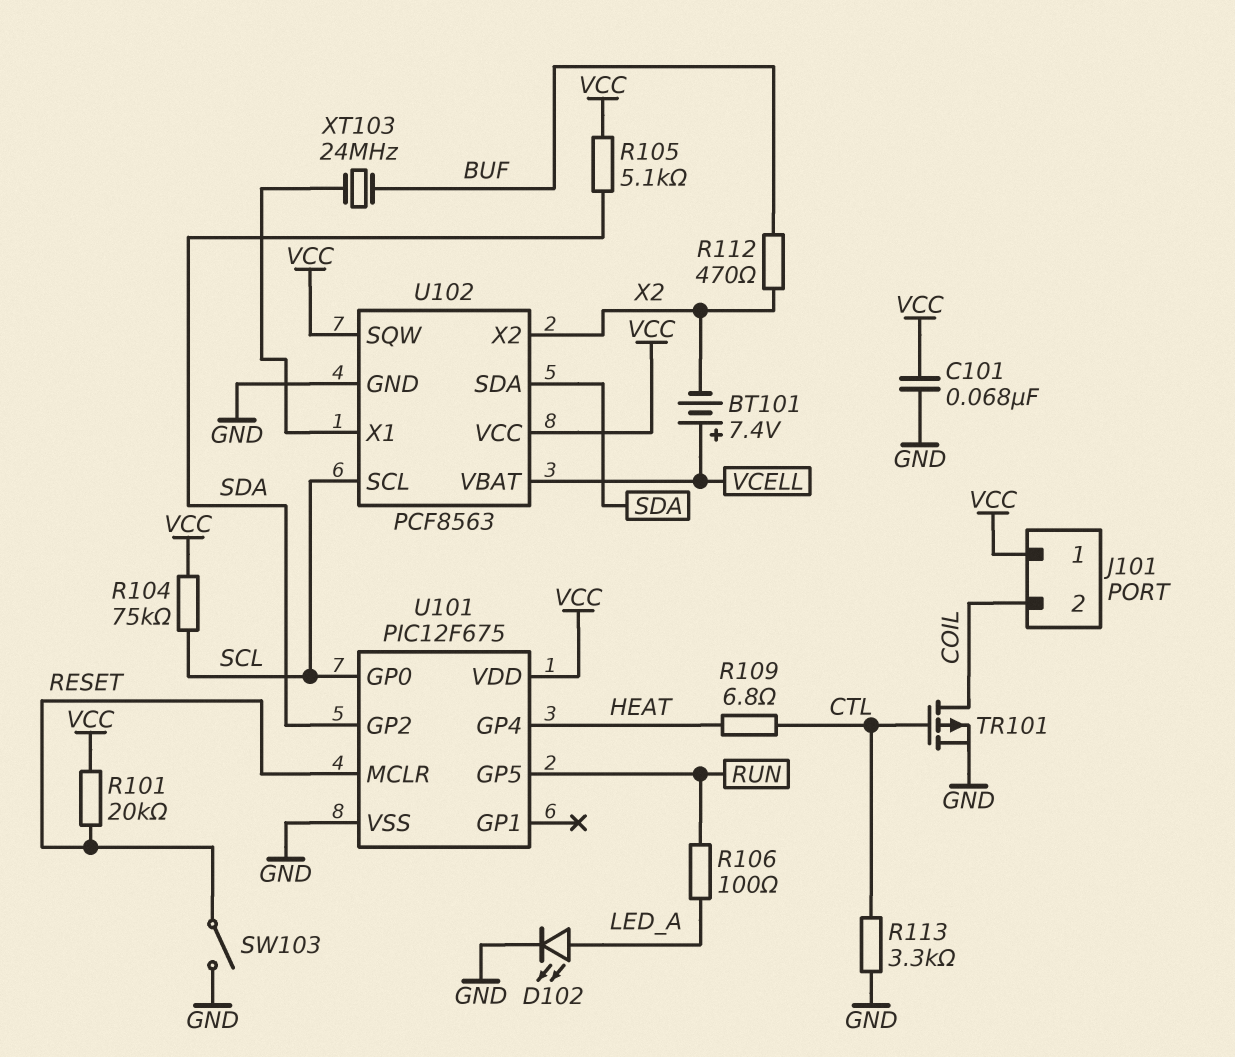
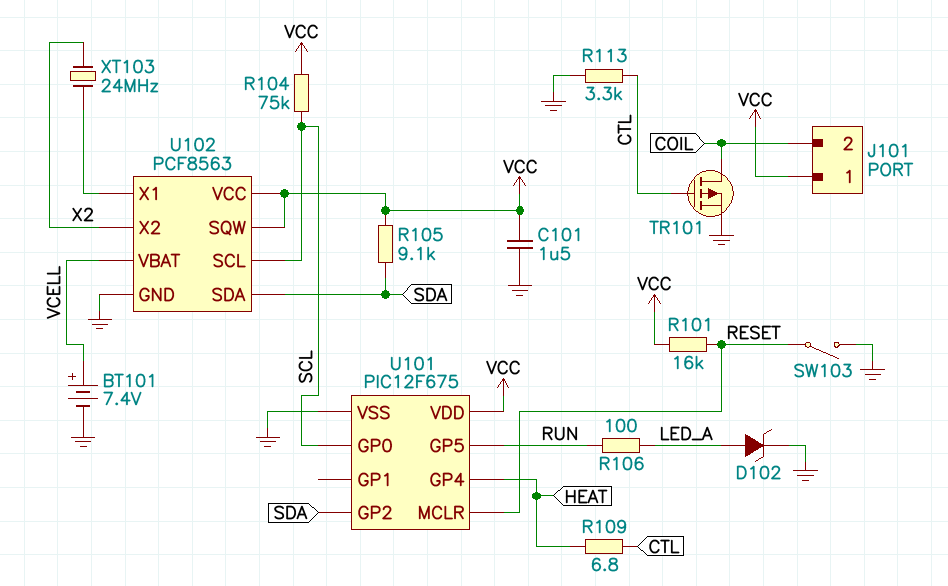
BT101: 7.4V (plus VCELL, minus X2) -> 7.4V (plus VCELL, minus GND)
C101: 68nF (GND, VCC) -> 1.5uF (GND, VCC)
D102: LED (A LED_A, K GND) -> zener (A LED_A, K GND)
R101: 20k (RESET, VCC) -> 16k (RESET, VCC)
R105: 5.1k (SDA, VCC) -> 9.1k (SDA, VCC)
R112: 470 (BUF, X2) -> none
XT103: 24MHz (BUF, U102/X1) -> 24MHz (U102/X1, X2)

